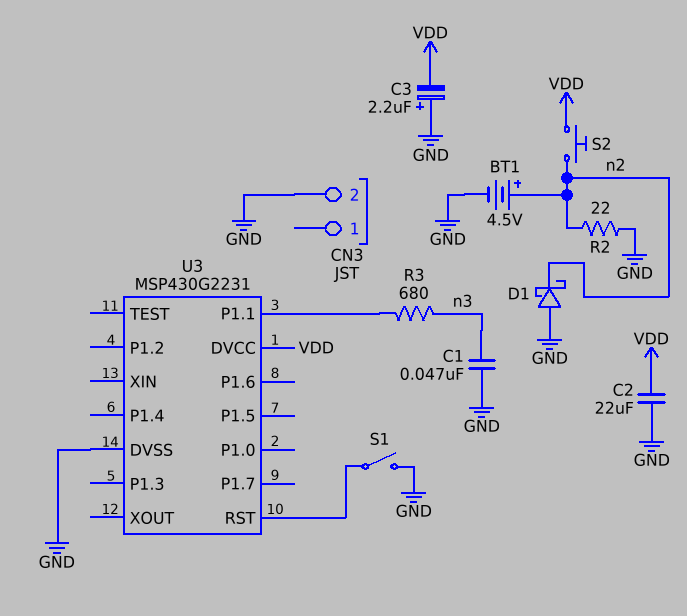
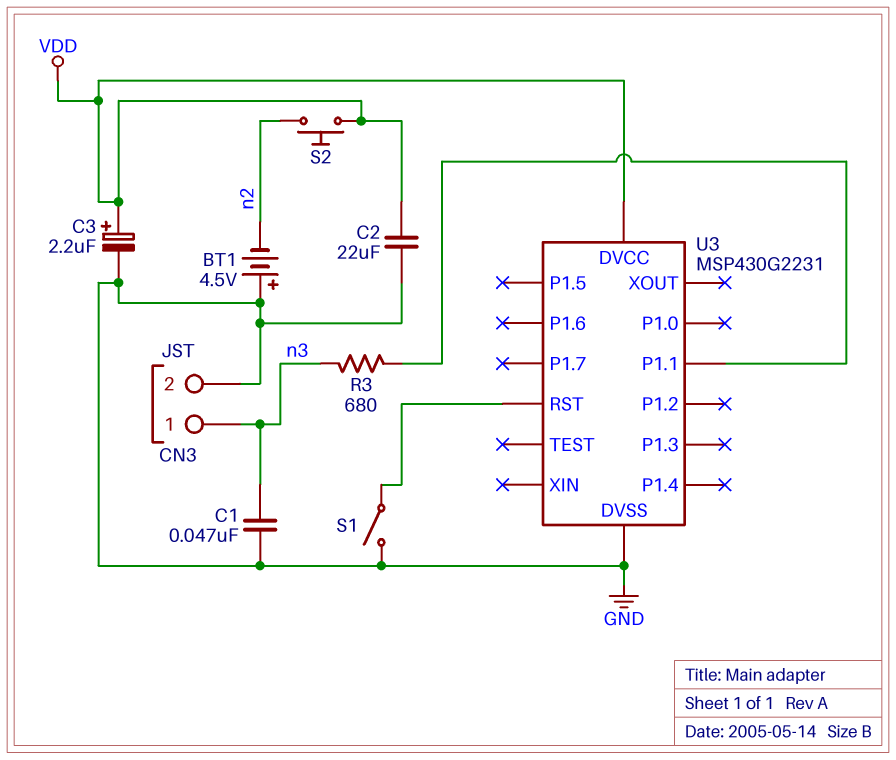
BT1: 4.5V (plus n2, minus GND) -> 4.5V (plus GND, minus n2)
C3: 2.2uF (plus GND, minus VDD) -> 2.2uF (plus VDD, minus GND)
CN3 pin 1: none -> n3
D1: schottky (A GND, K n2) -> none
R2: 22 (GND, n2) -> none

